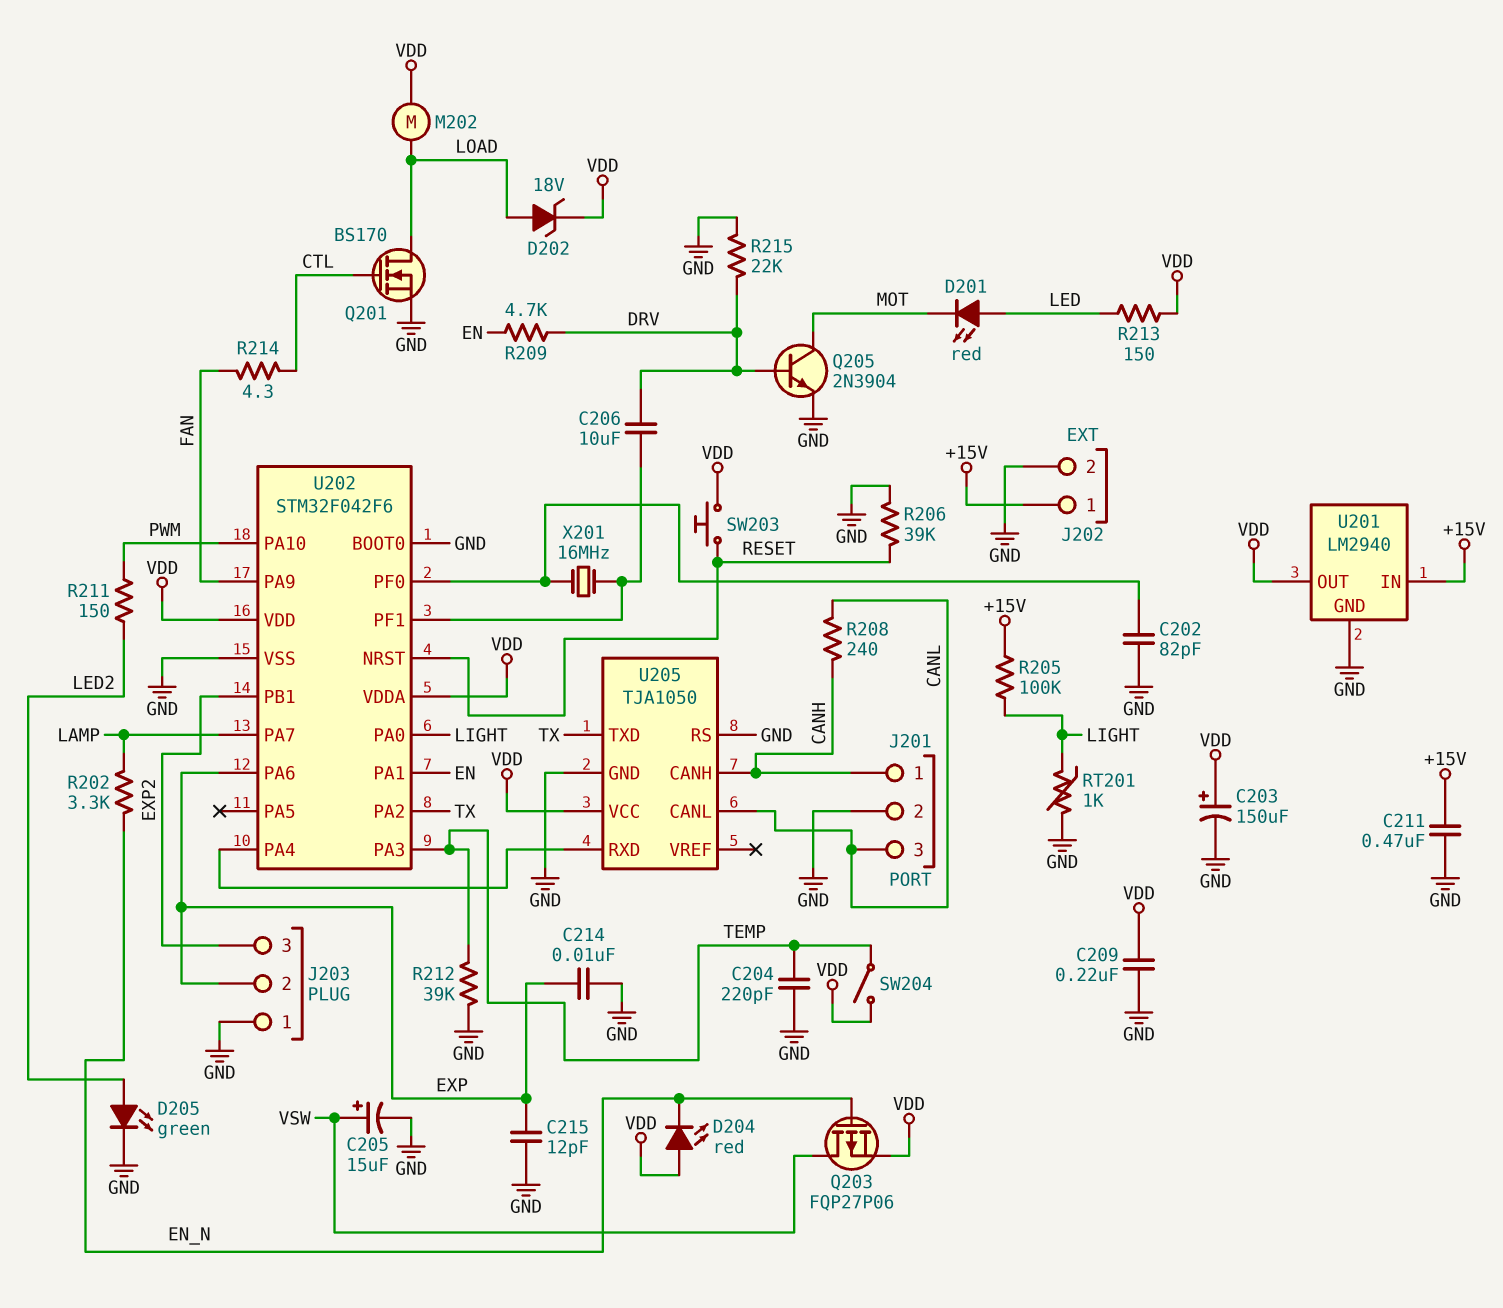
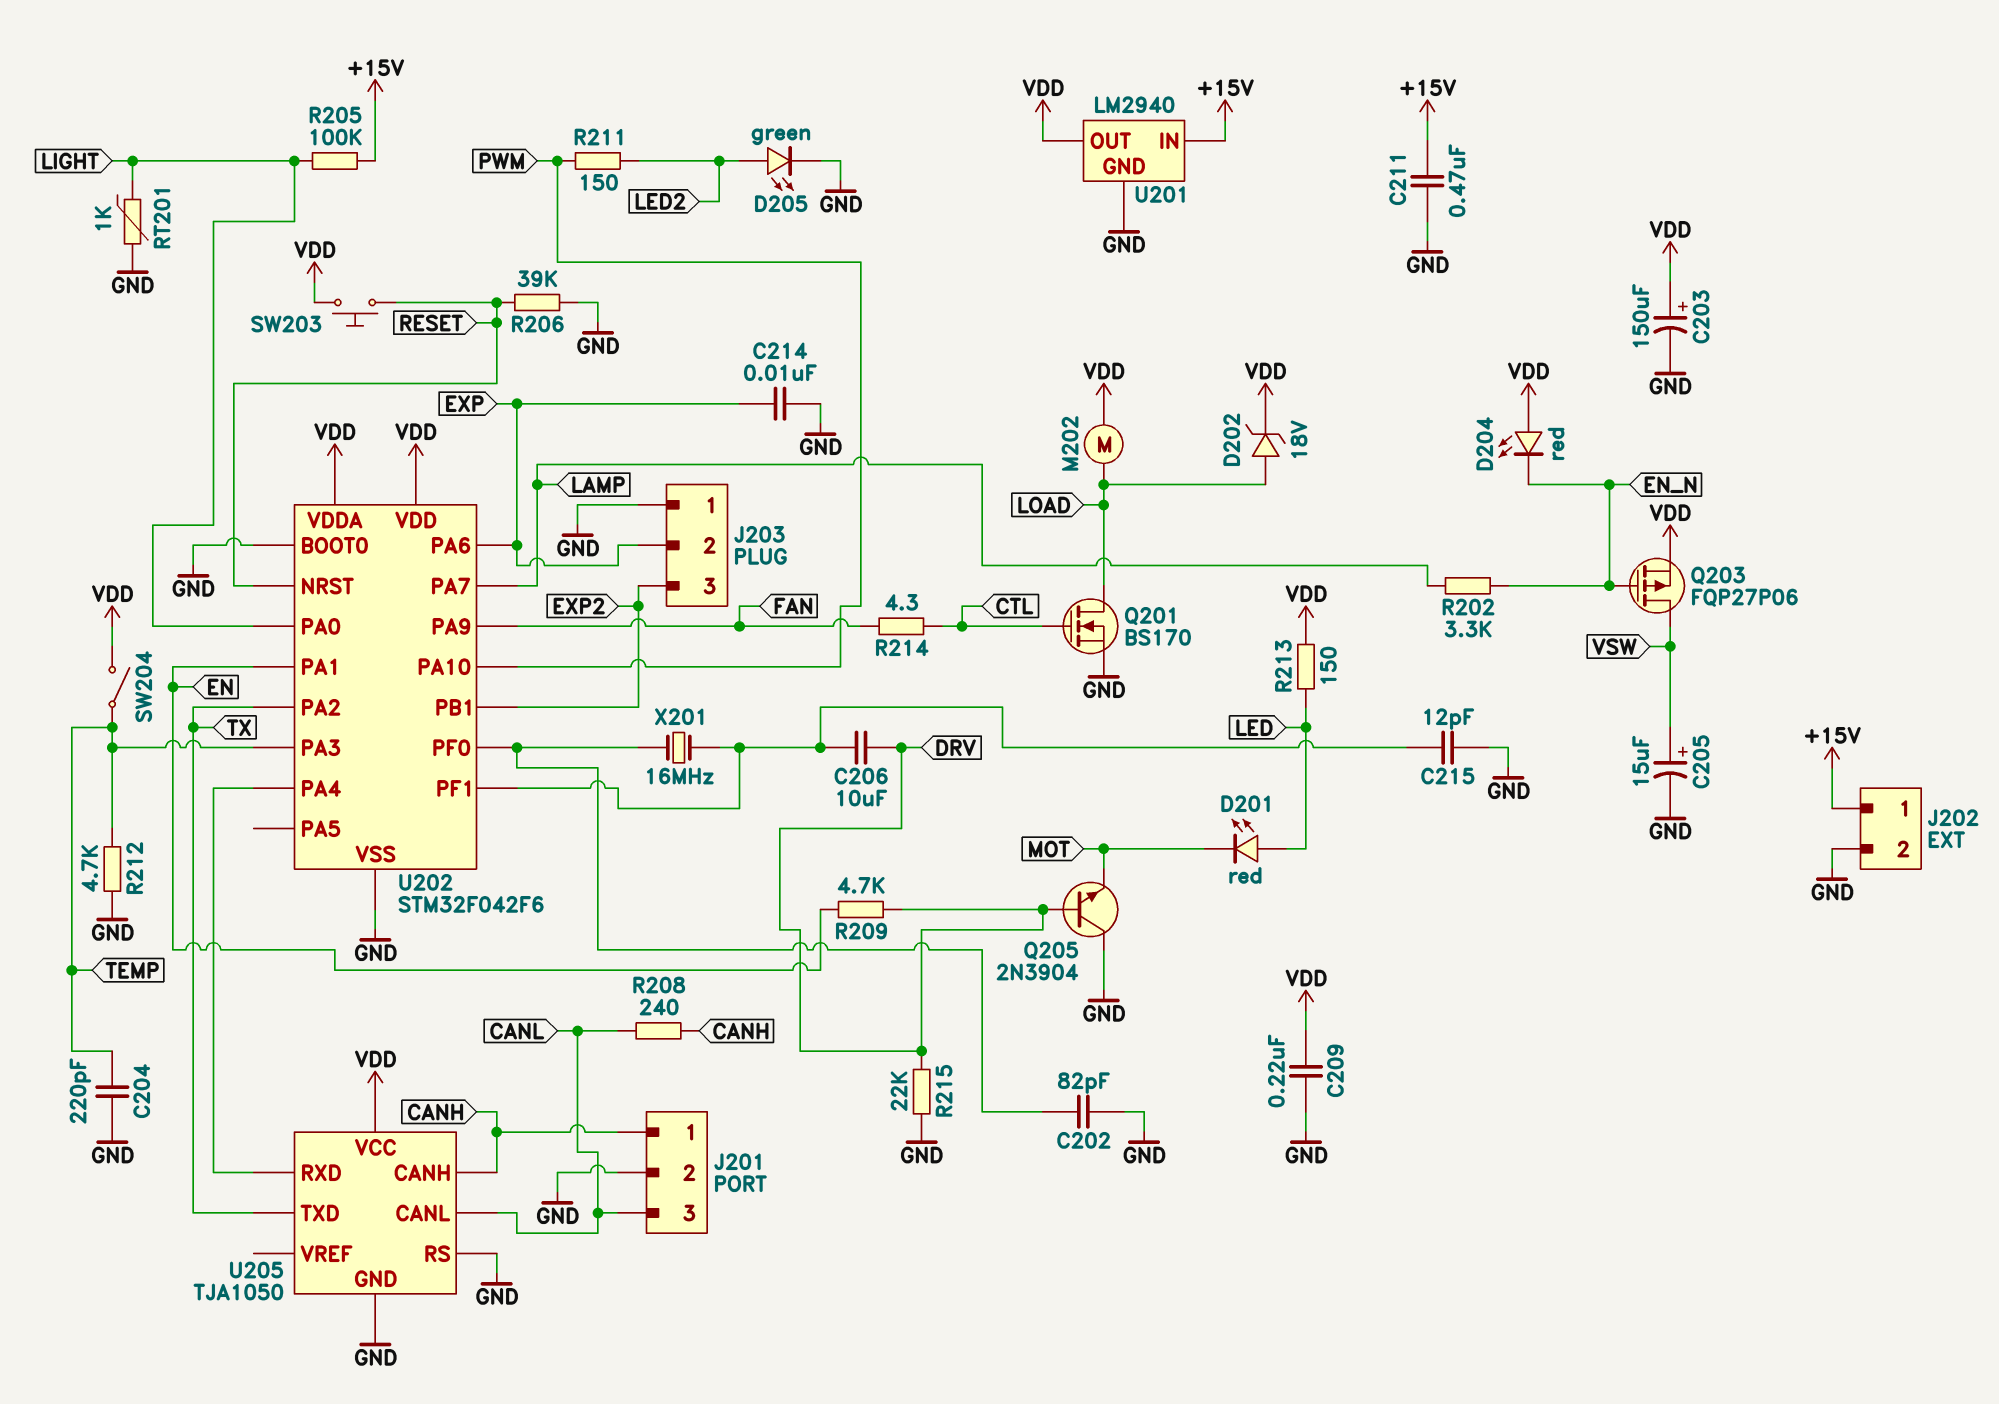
C215: 12pF (EXP, GND) -> 12pF (GND, U202/PF1)
Q205: NPN 2N3904 (B DRV, C MOT, E GND) -> NPN 2N3904 (B DRV, C GND, E MOT)
R212: 39k (GND, TEMP) -> 4.7k (GND, TEMP)

